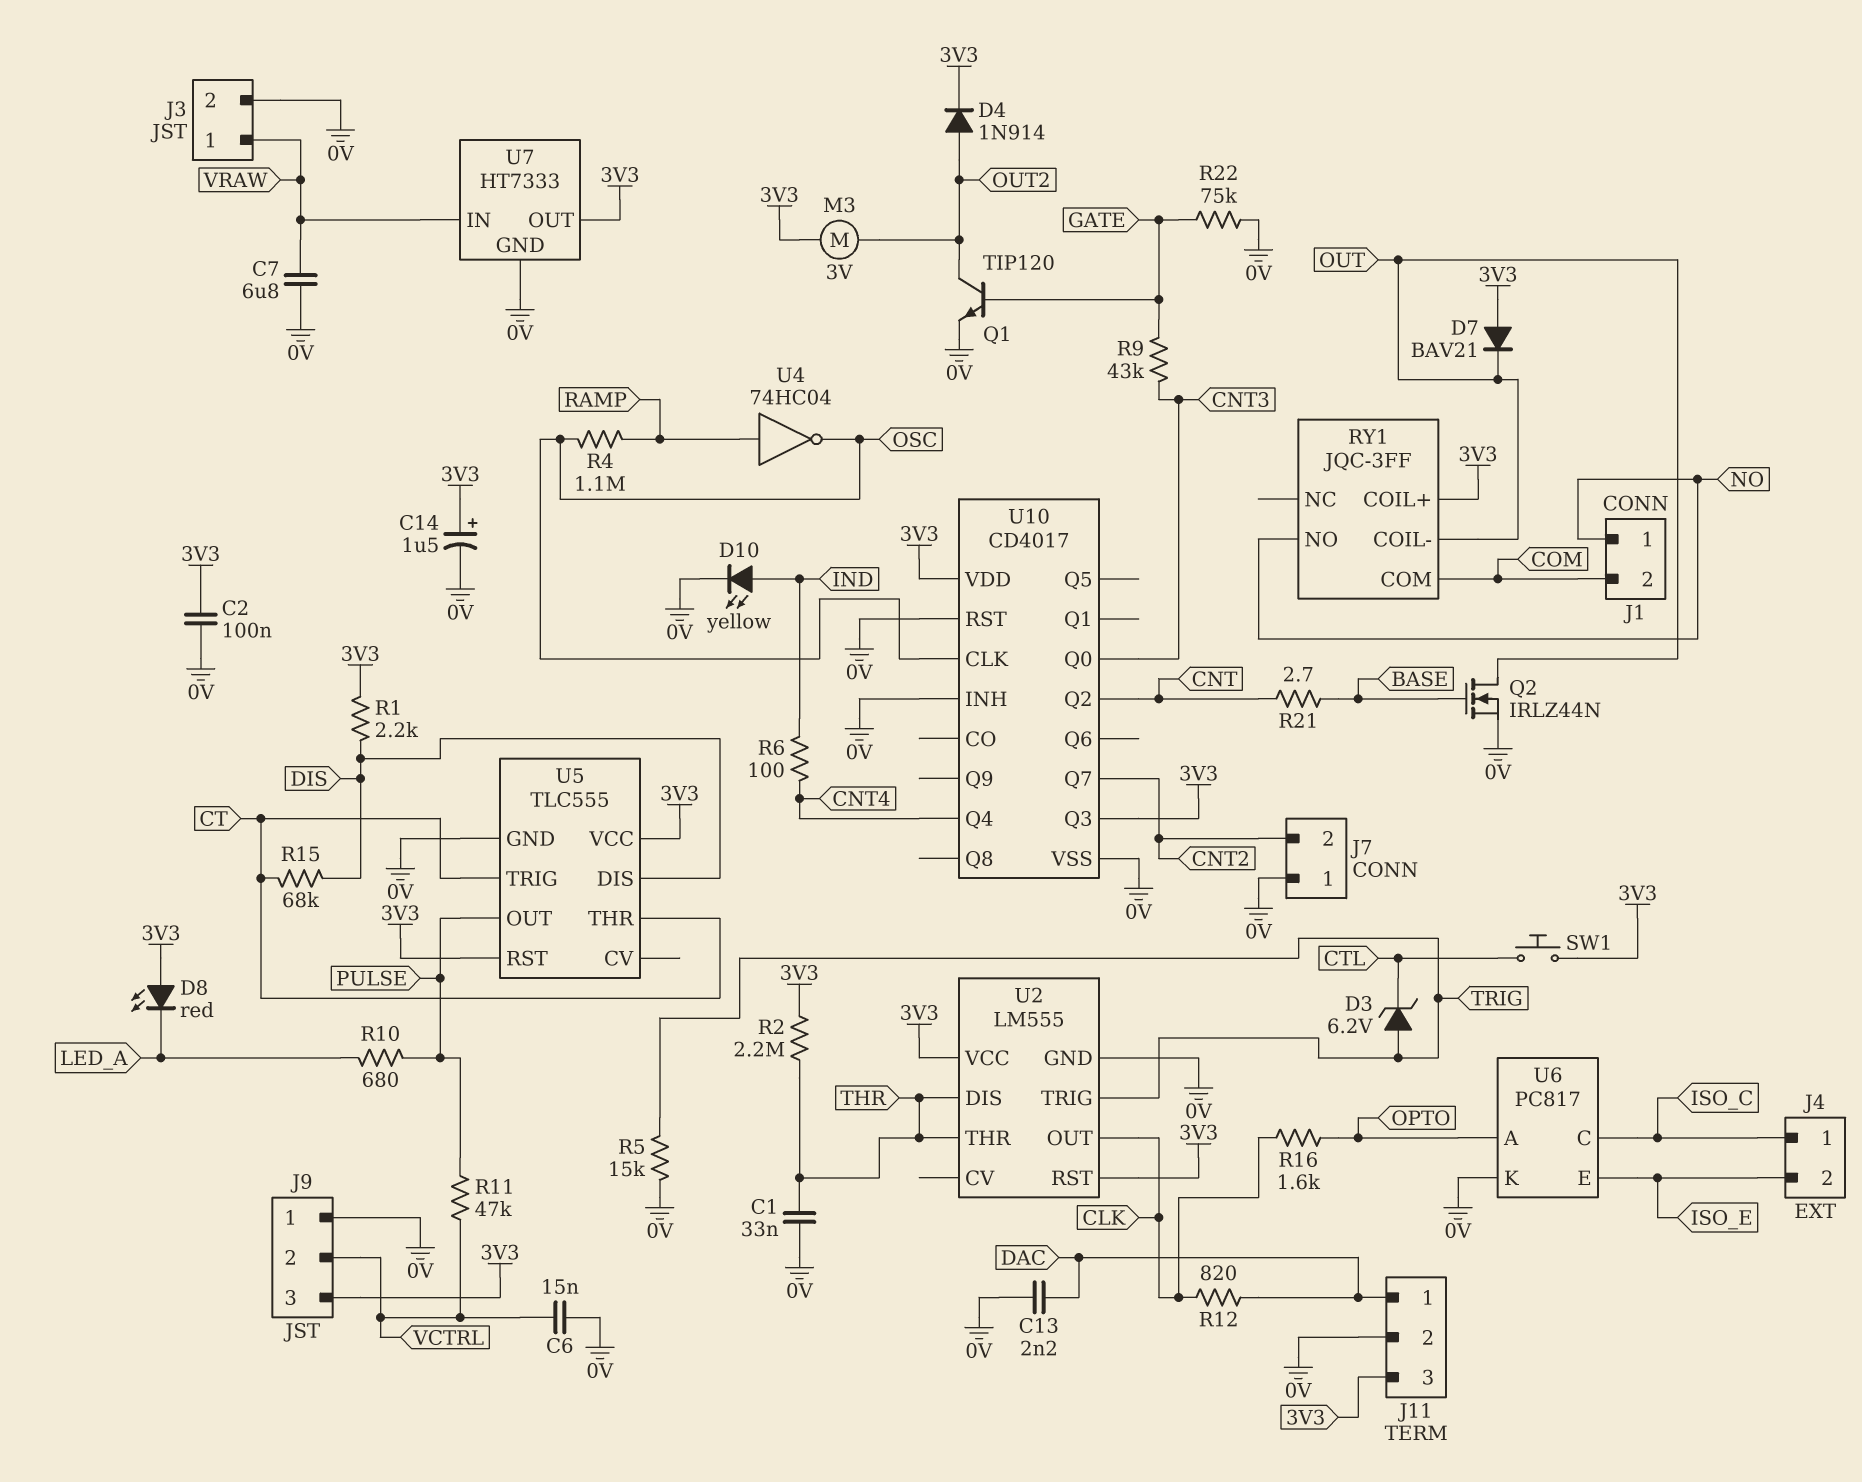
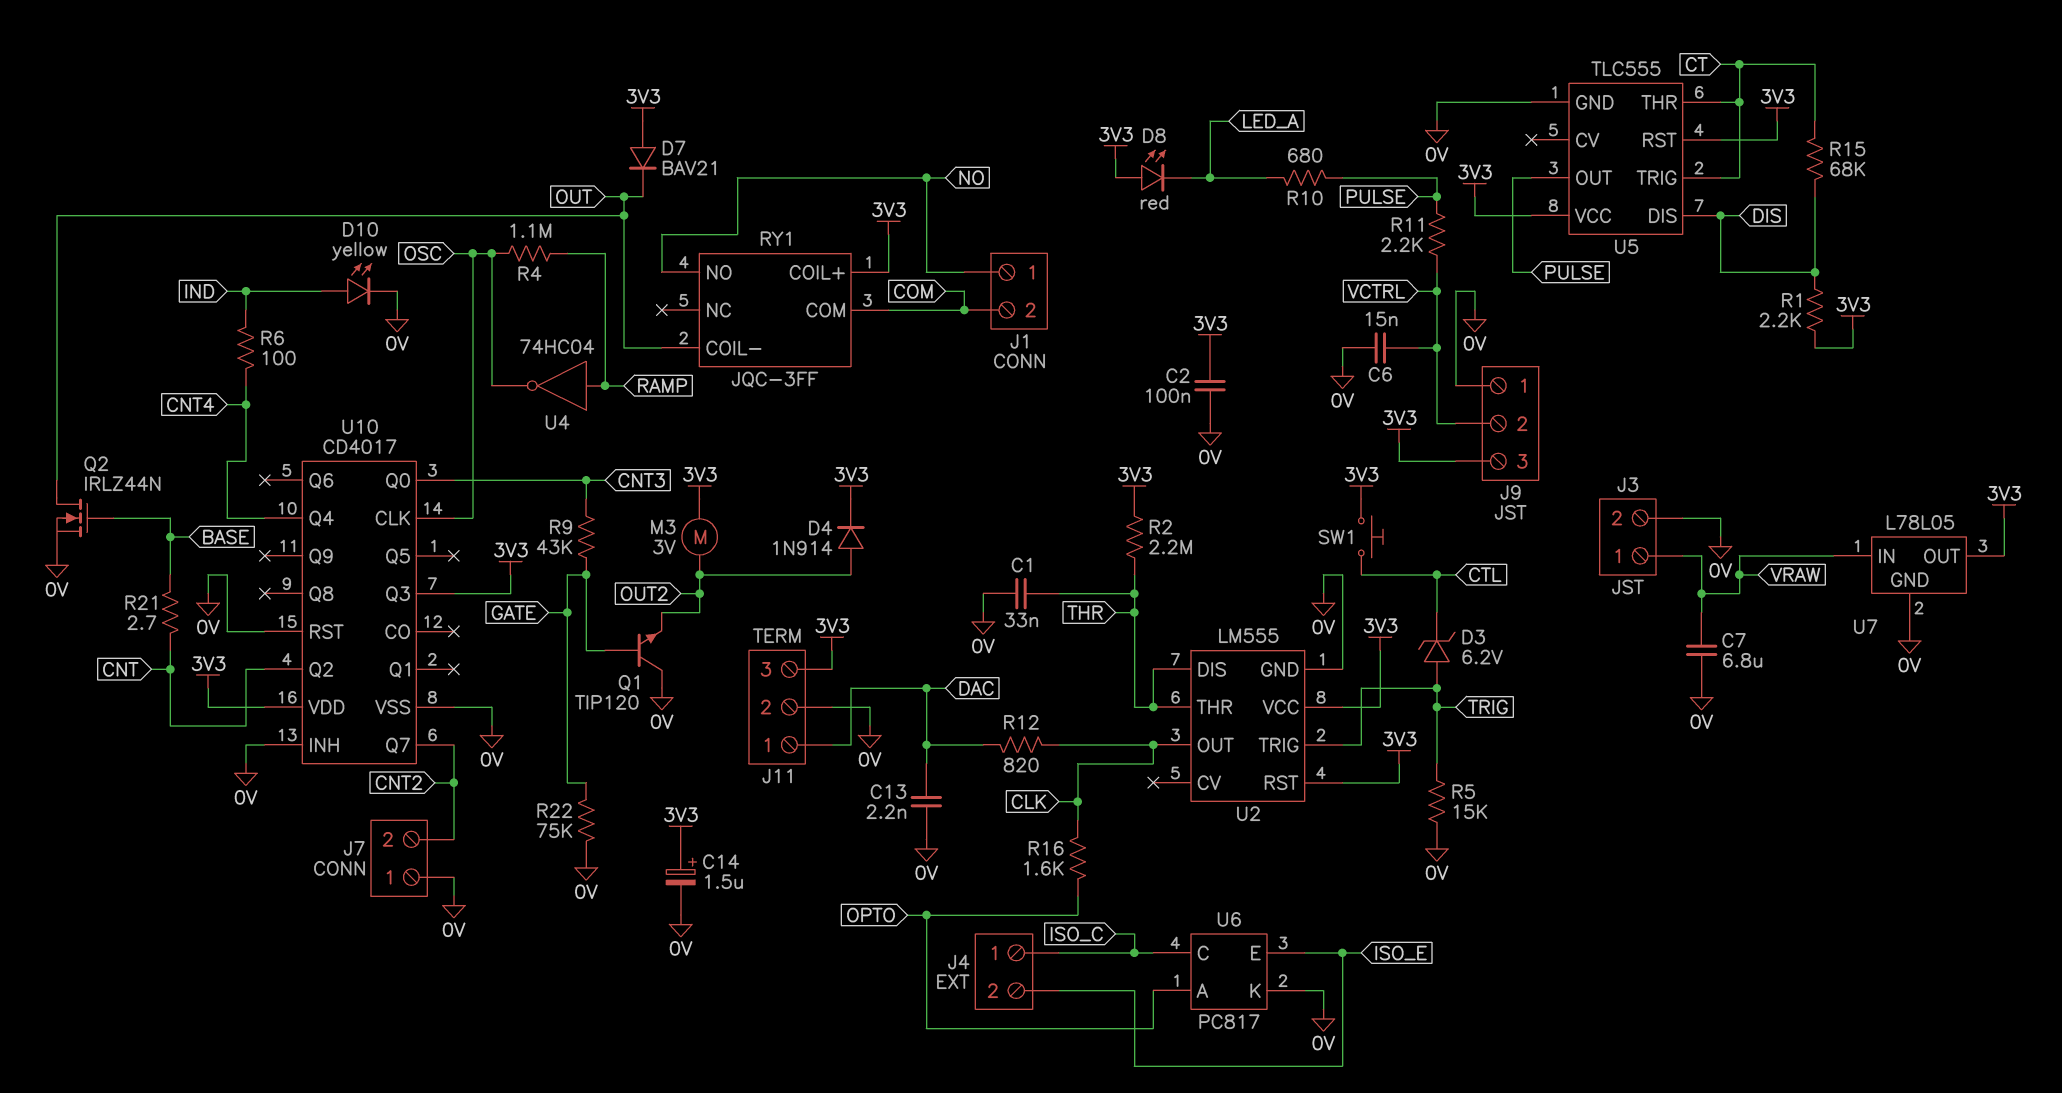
Q1: NPN TIP120 (B GATE, C OUT2, E 0V) -> NPN TIP120 (B GATE, C 0V, E OUT2)
R11: 47k (PULSE, VCTRL) -> 2.2k (PULSE, VCTRL)
U7: HT7333 -> L78L05

